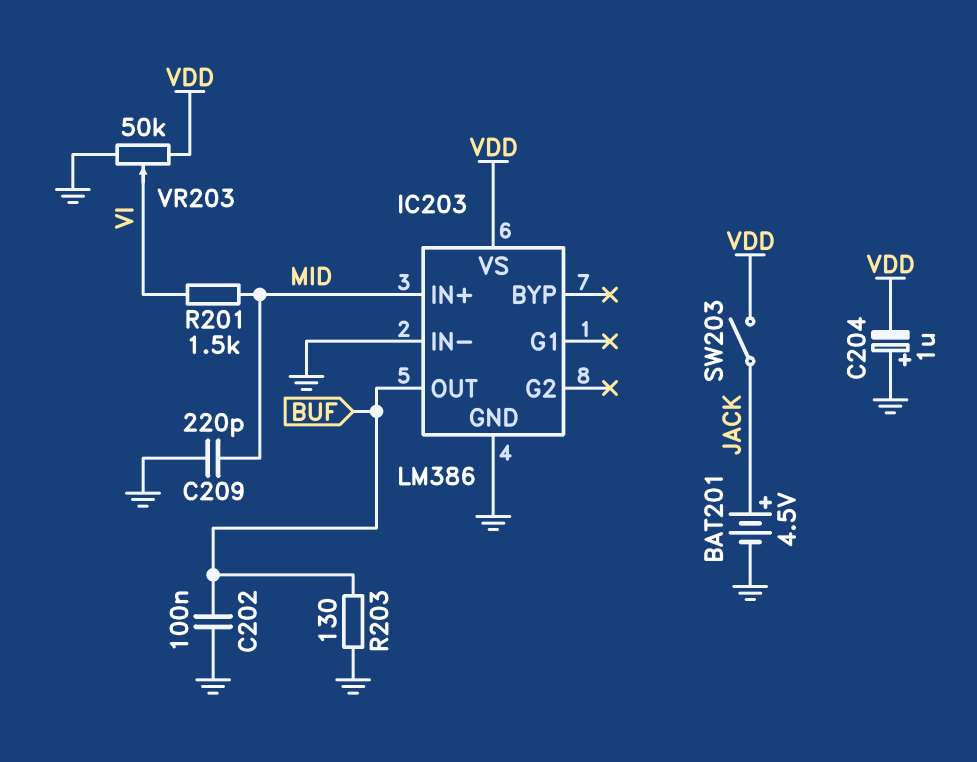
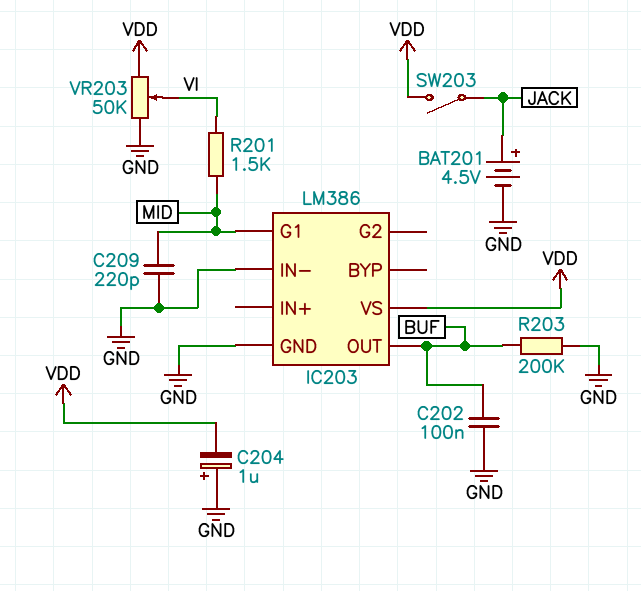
IC203 pin G1: none -> MID
IC203 pin IN+: MID -> none
R203: 130 (BUF, GND) -> 200k (BUF, GND)

